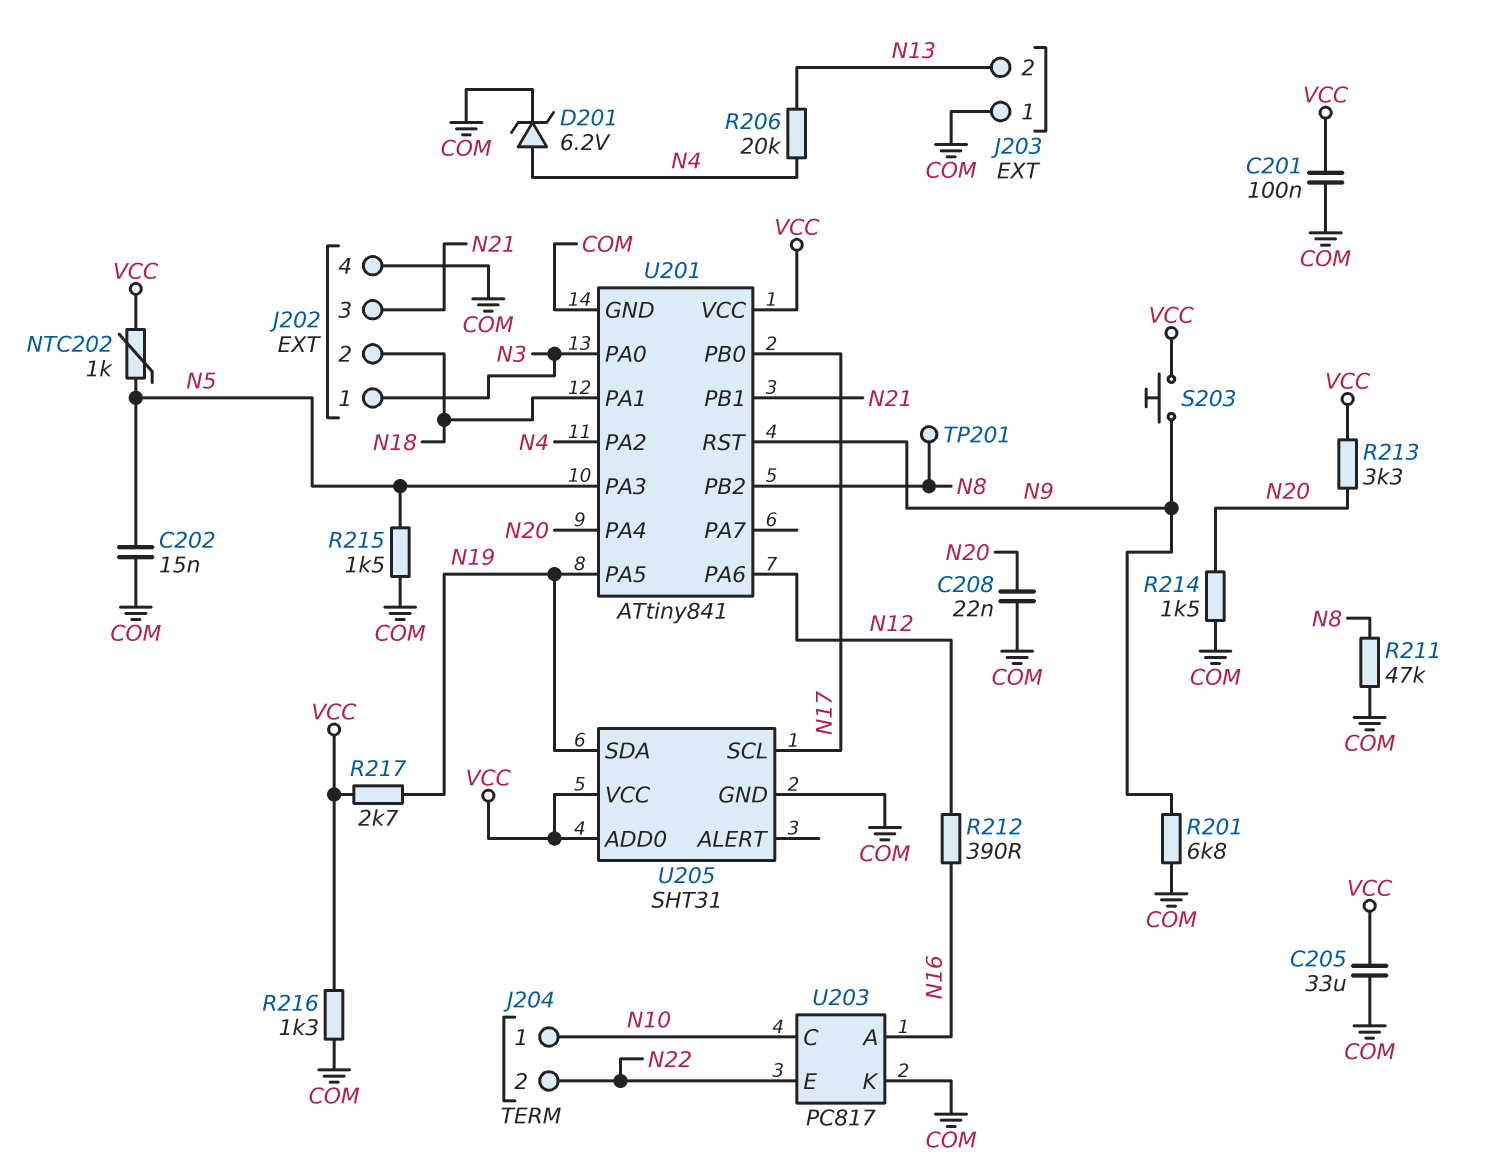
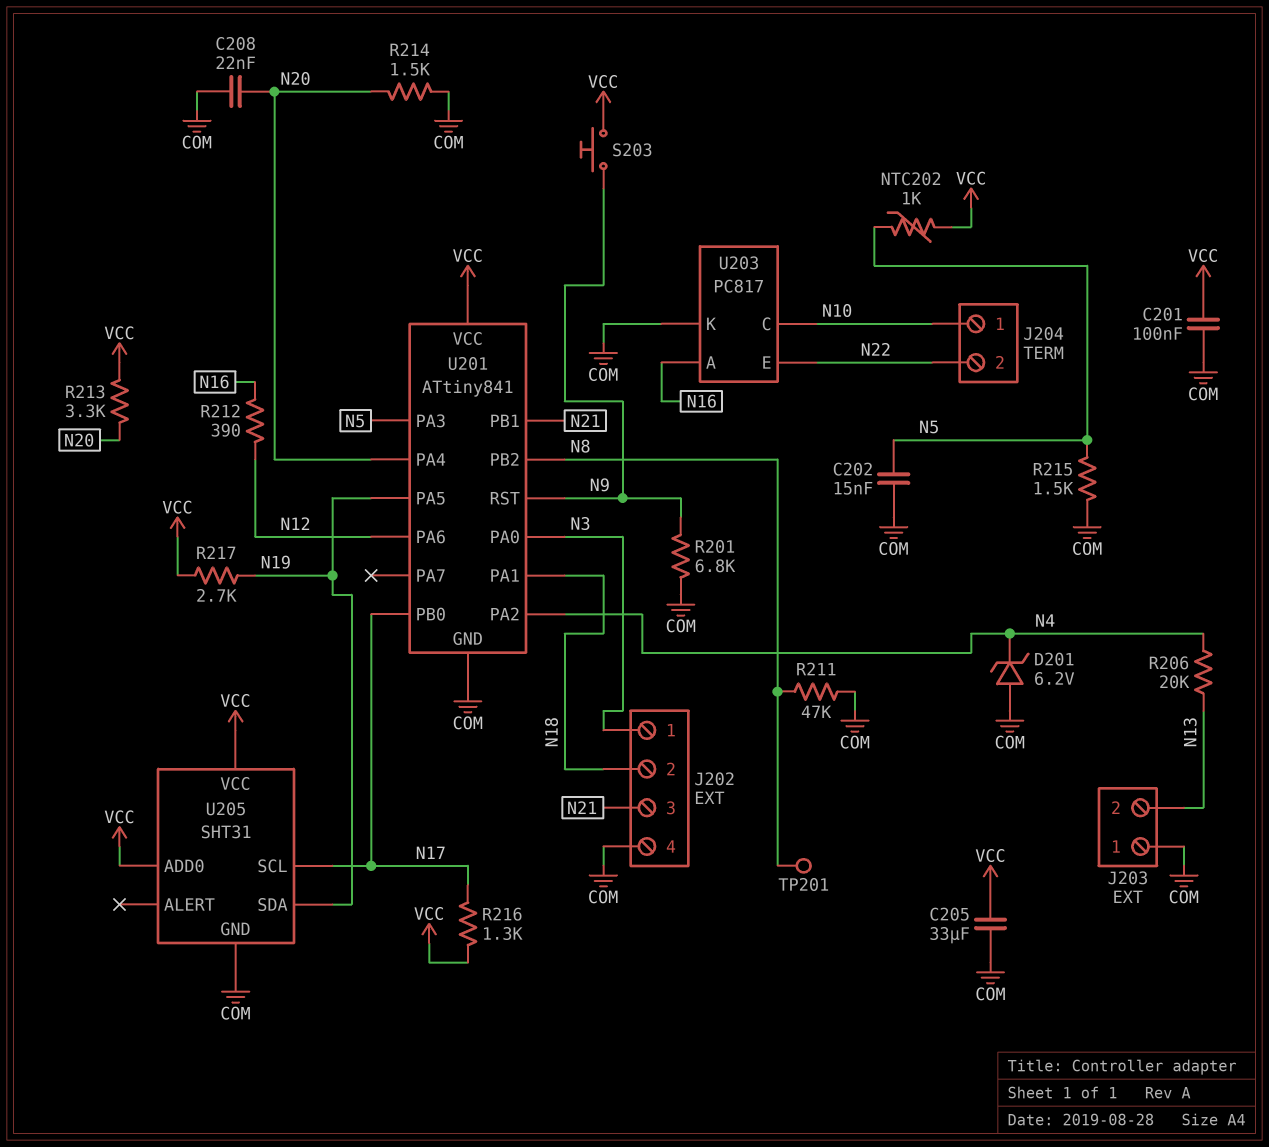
D201: zener 6.2V (A N4, K COM) -> zener 6.2V (A COM, K N4)
R216: 1.3k (COM, VCC) -> 1.3k (N17, VCC)

